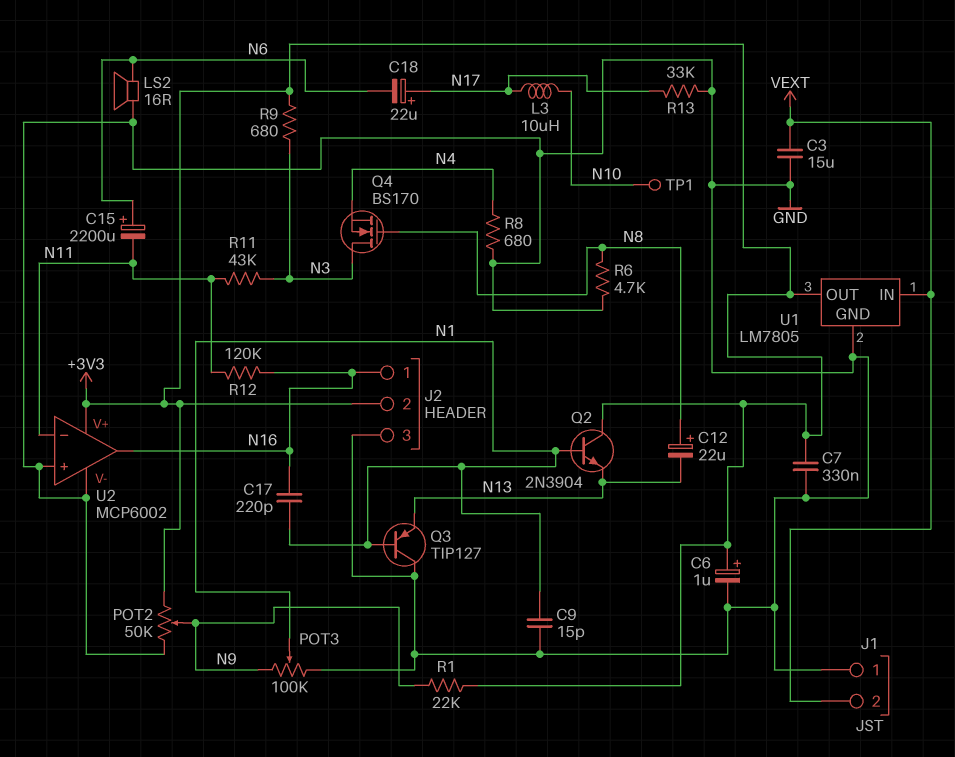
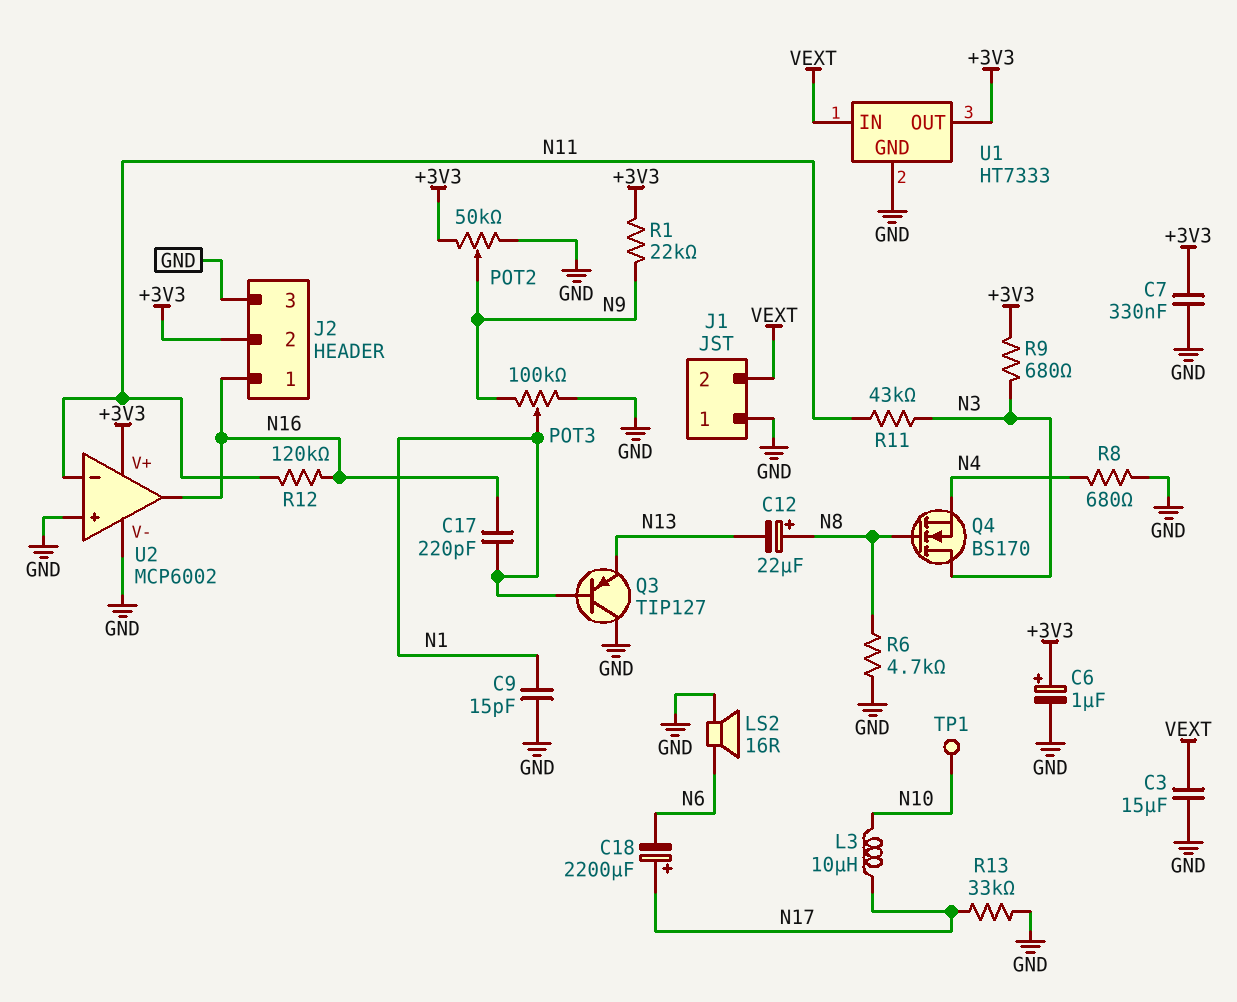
C15: 2200uF (plus N6, minus N11) -> none
C18: 22uF (plus N17, minus N6) -> 2200uF (plus N17, minus N6)
Q2: NPN 2N3904 (B N1, C +3V3, E N13) -> none
U1: LM7805 -> HT7333

